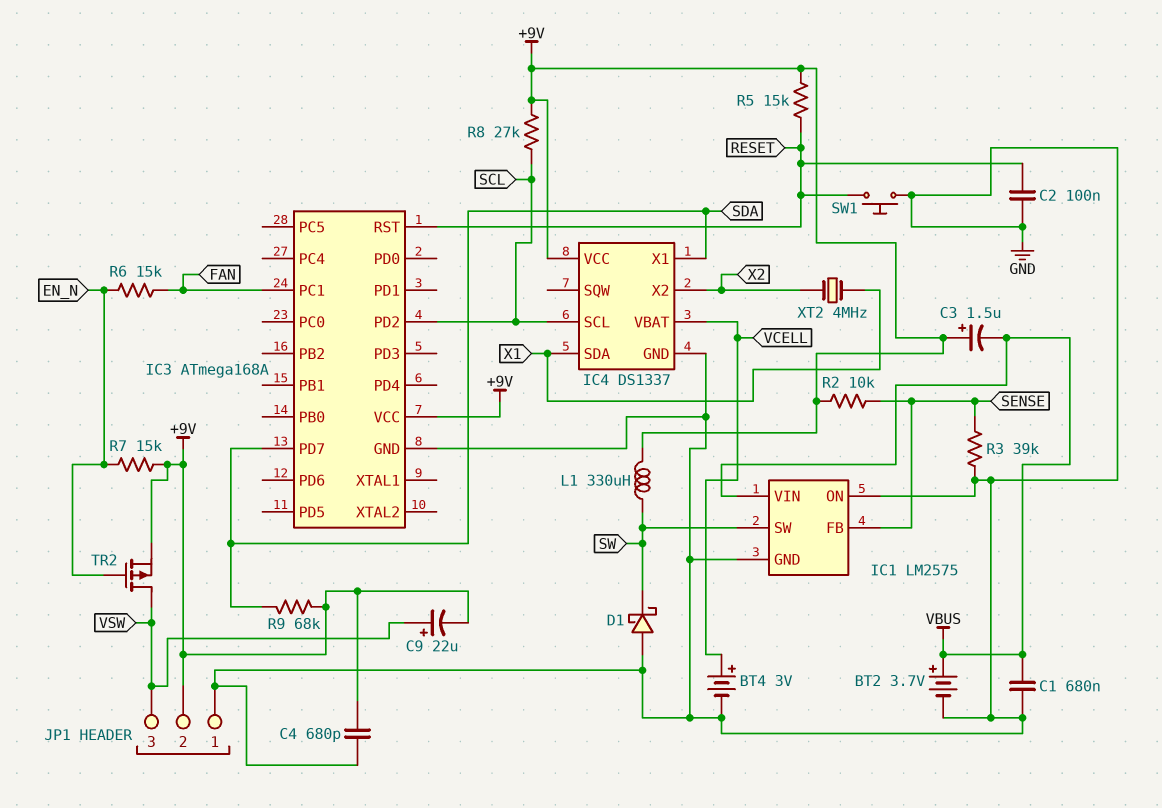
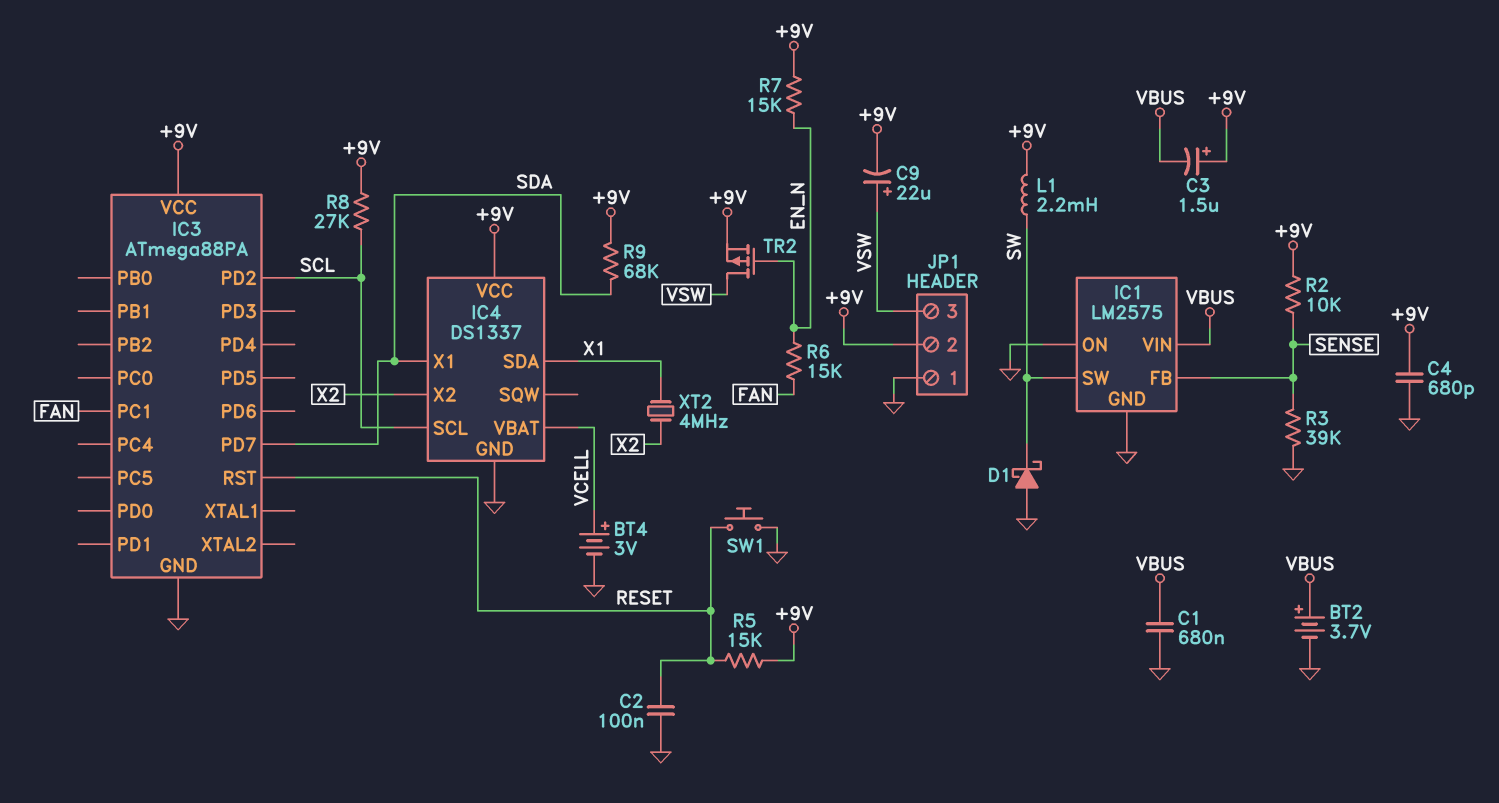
IC3: ATmega168A -> ATmega88PA
L1: 330uH (+9V, SW) -> 2.2mH (+9V, SW)

